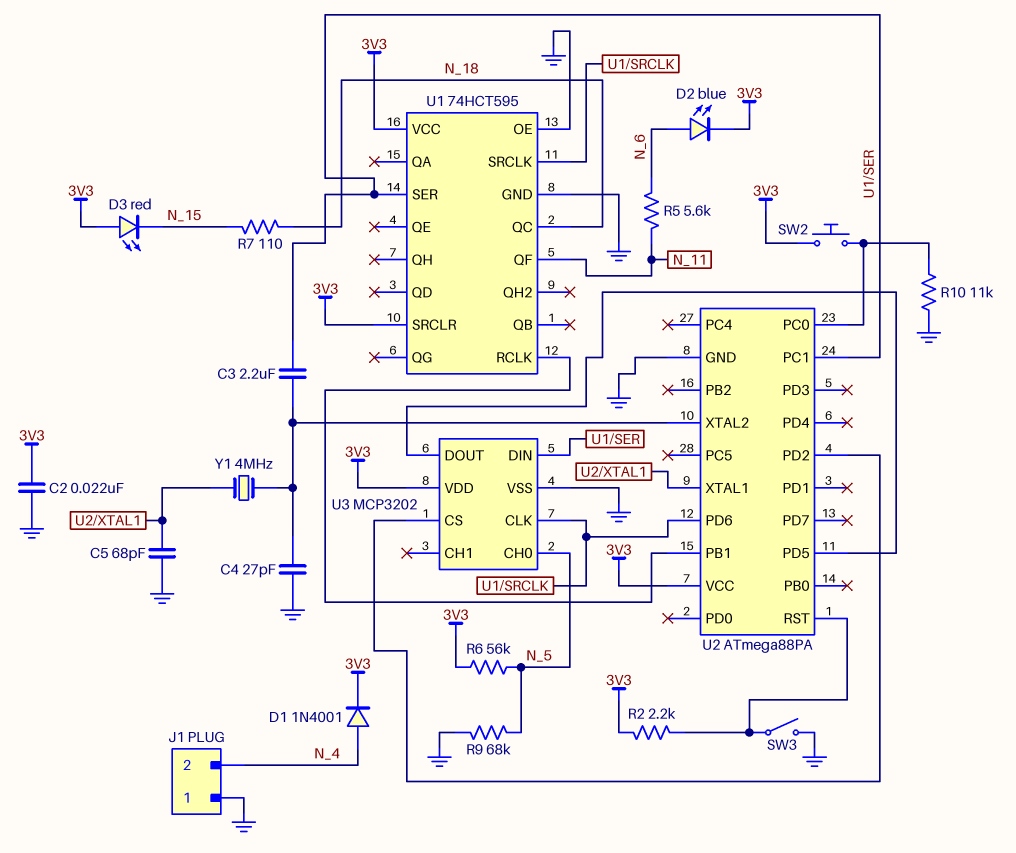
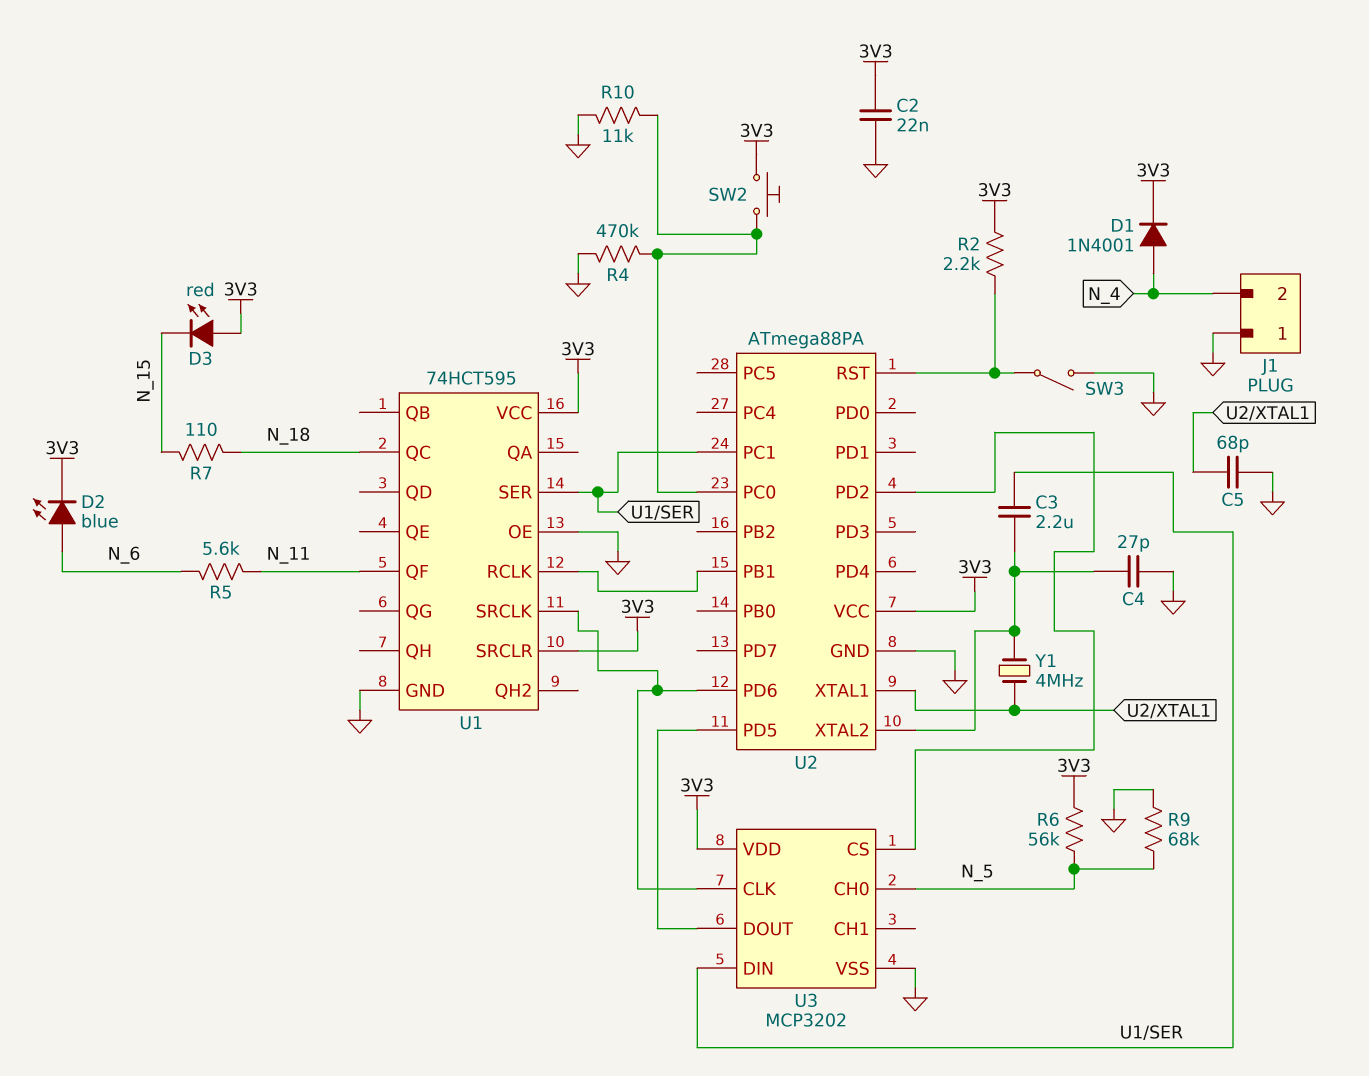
R4: none -> 470k (GND, U2/PC0)

